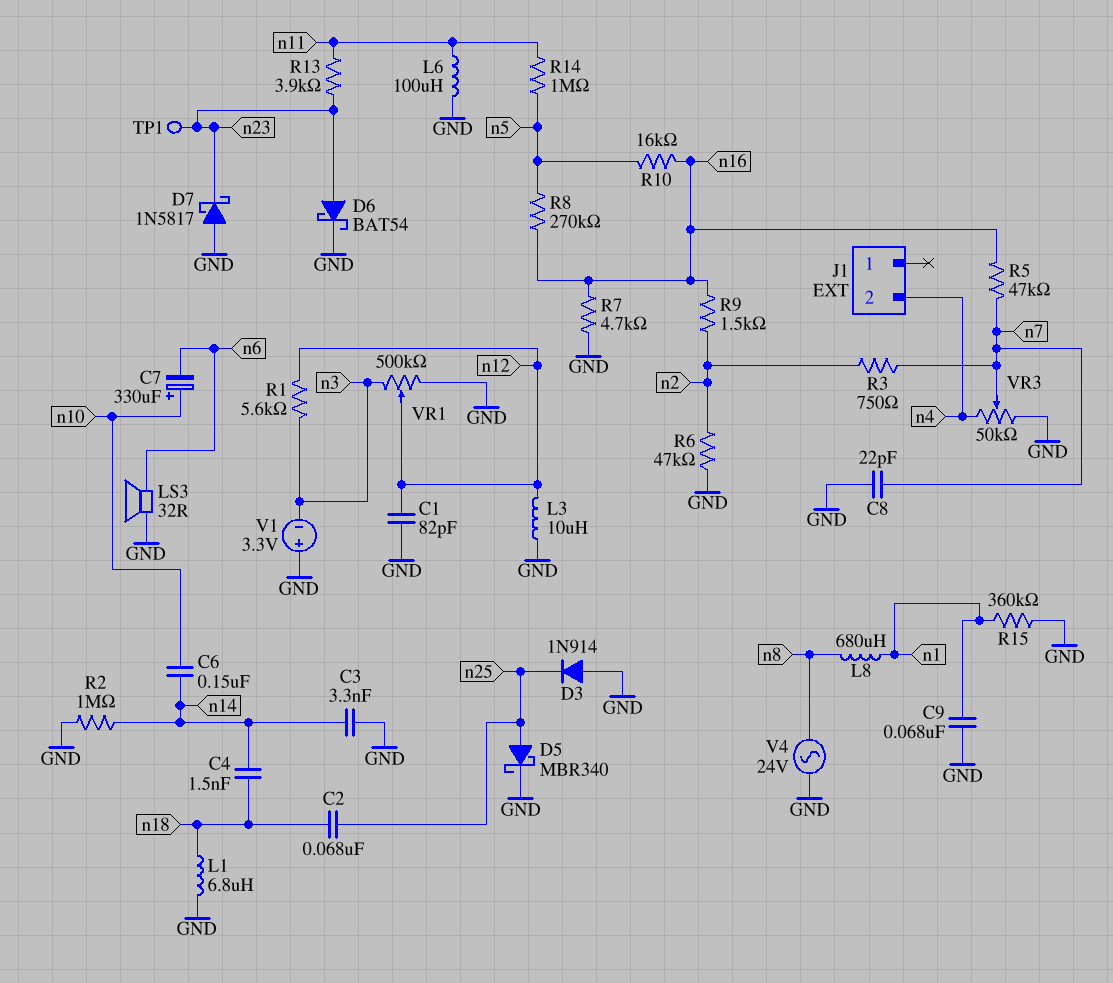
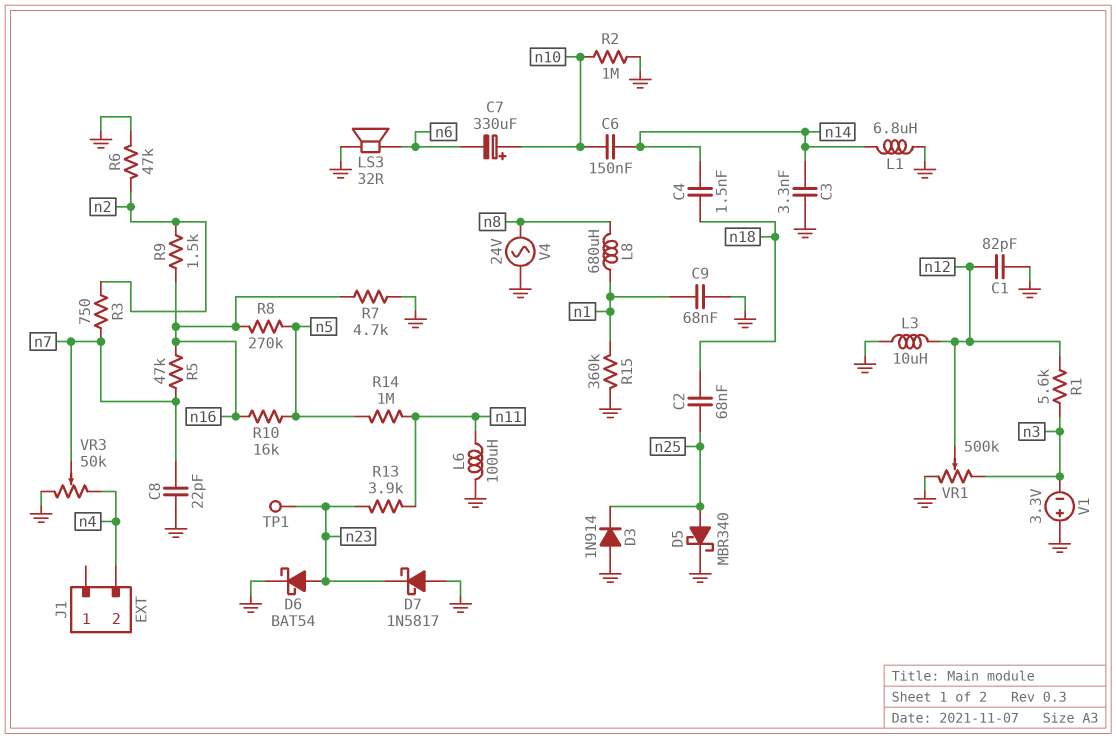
L1: 6.8uH (GND, n18) -> 6.8uH (GND, n14)
R2: 1M (GND, n14) -> 1M (GND, n10)

